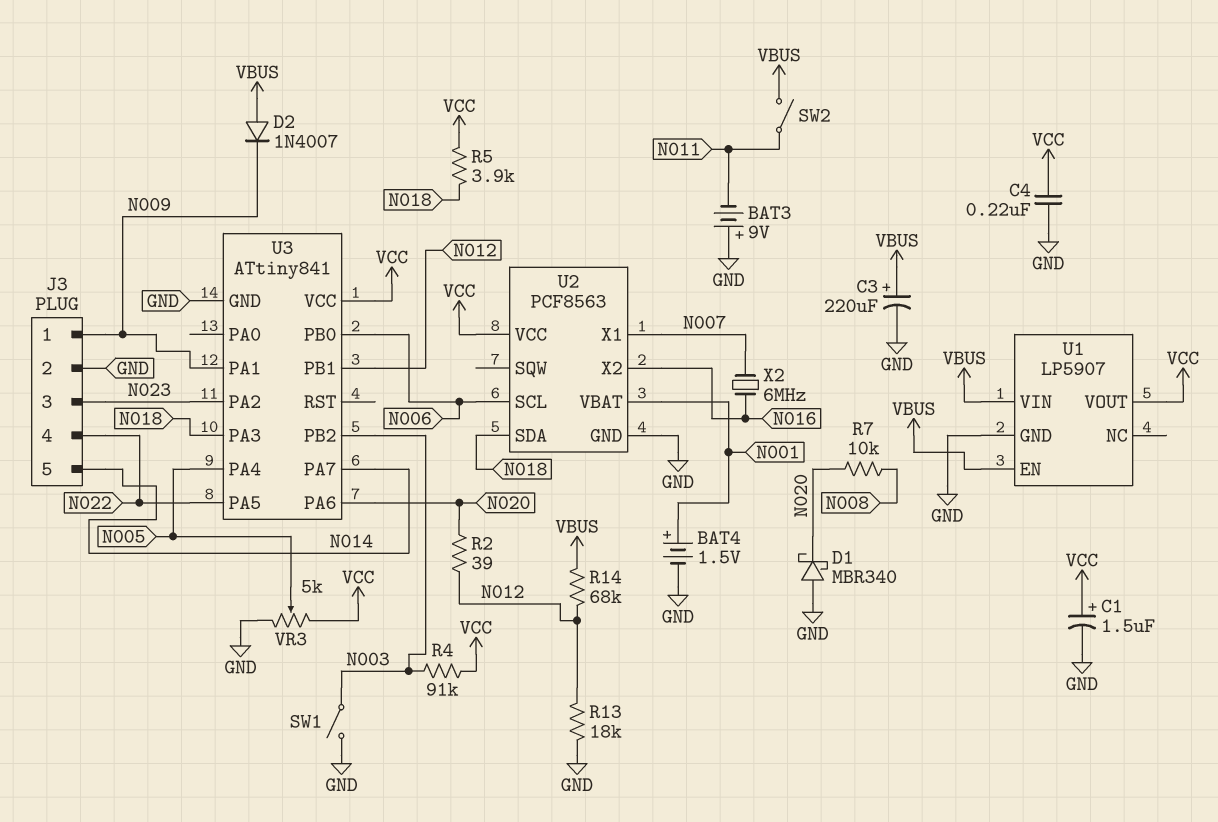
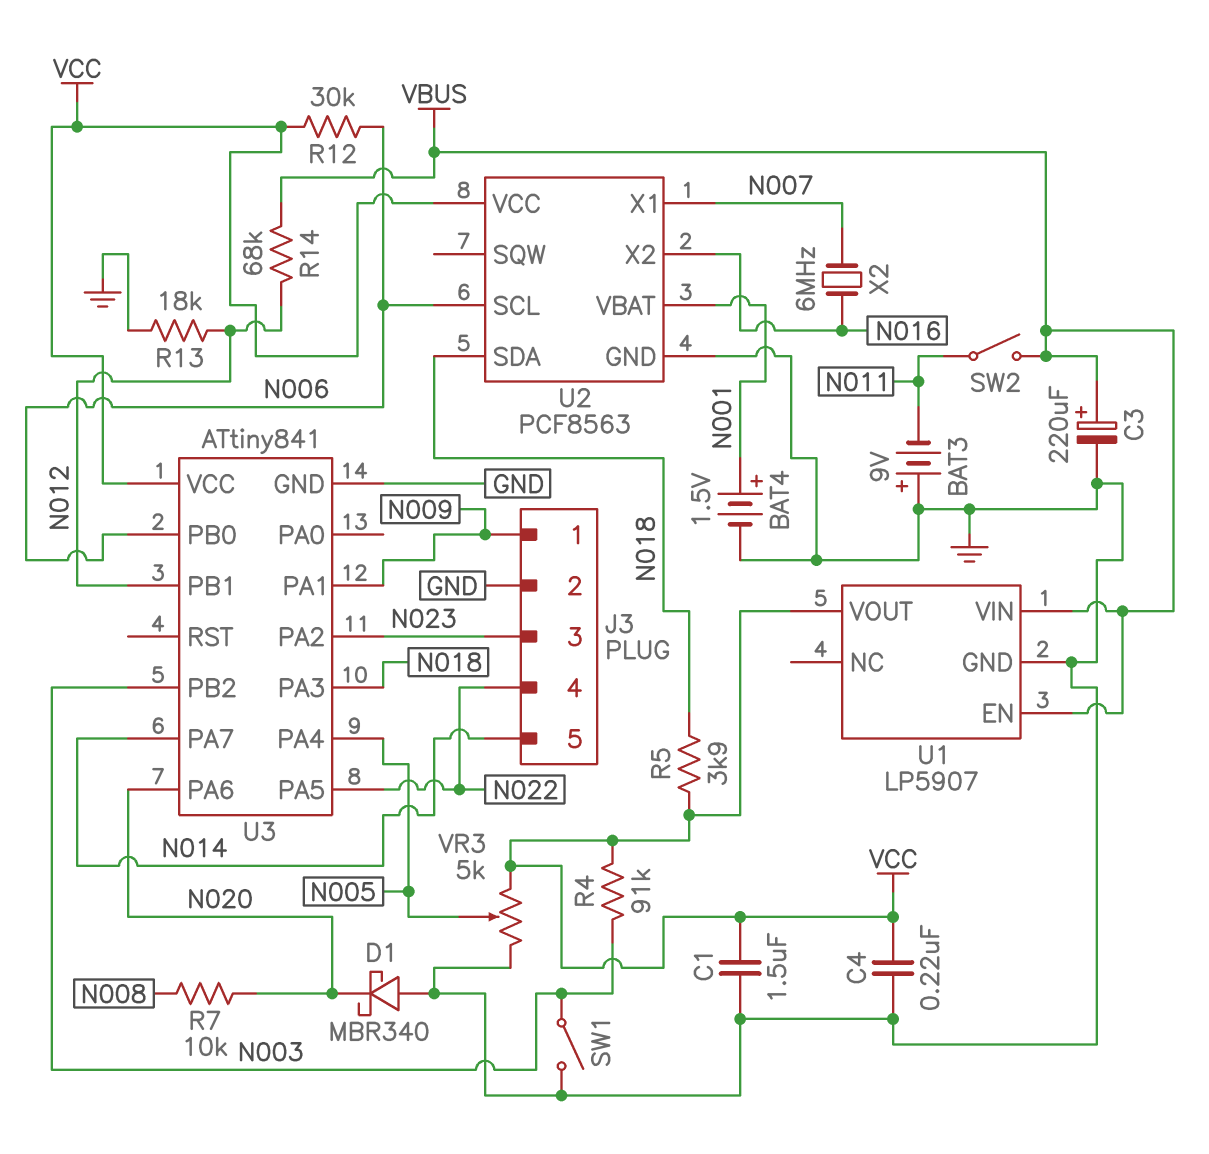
C1: 1.5uF (plus VCC, minus GND) -> 1.5uF (GND, VCC)
D2: diode 1N4007 (A VBUS, K N009) -> none
R2: 39 (N012, N020) -> none
R12: none -> 30k (N006, VCC)

